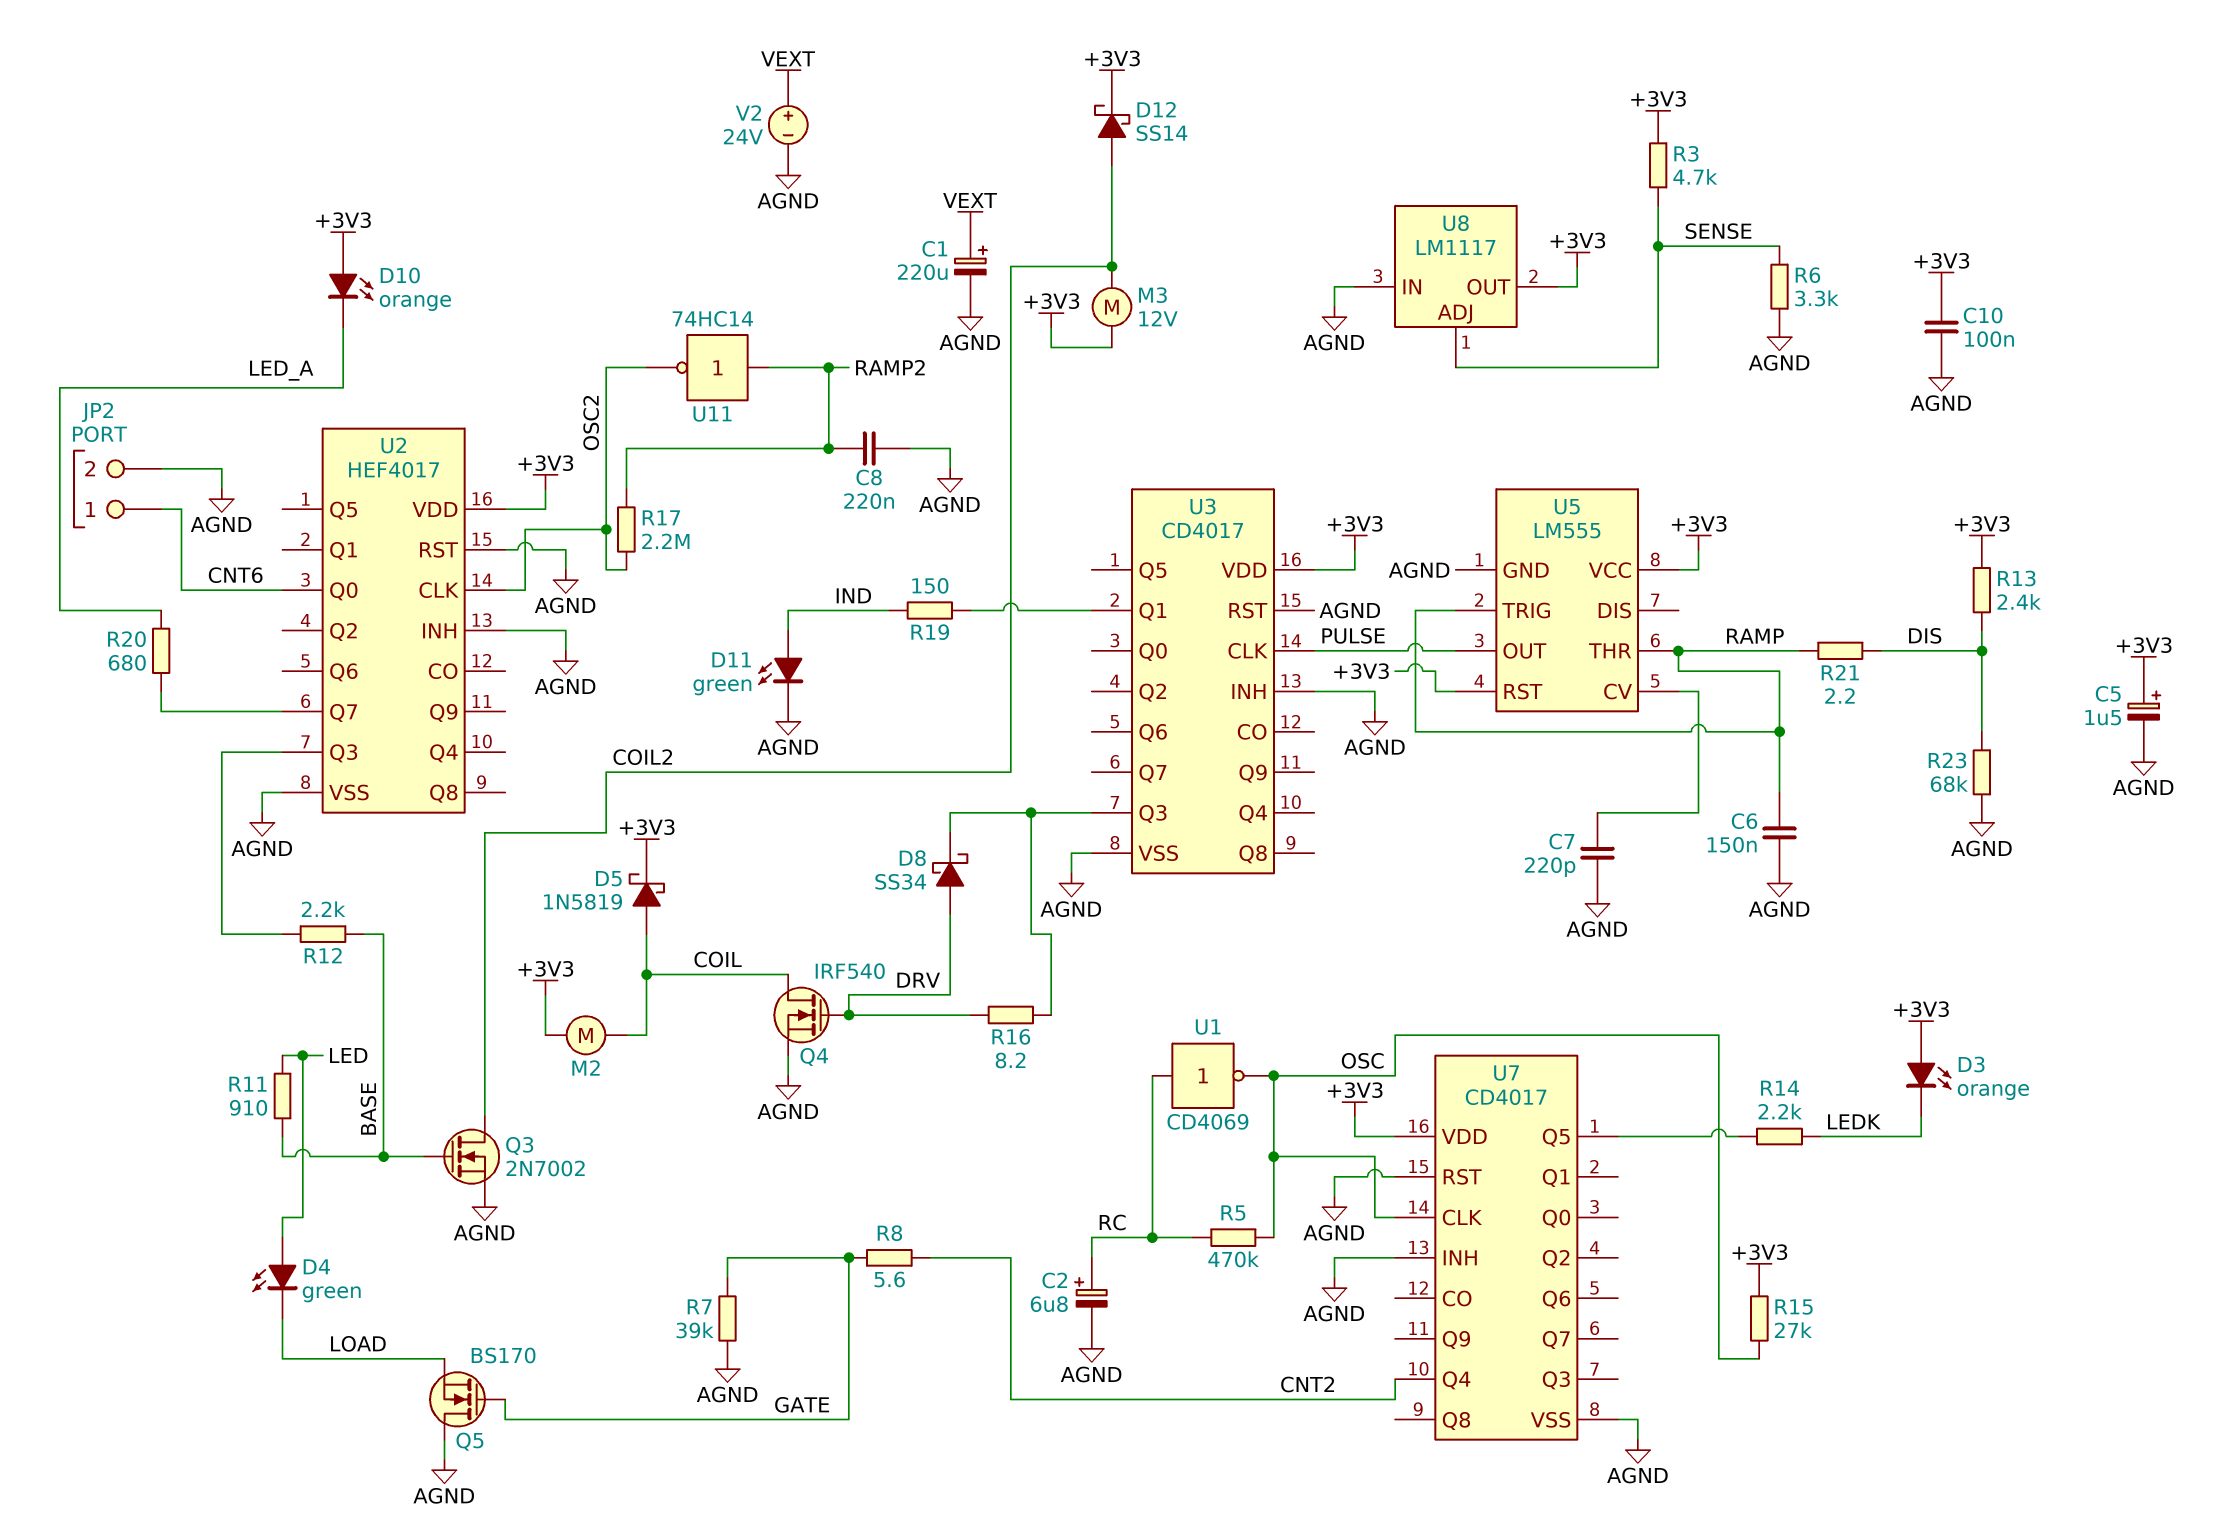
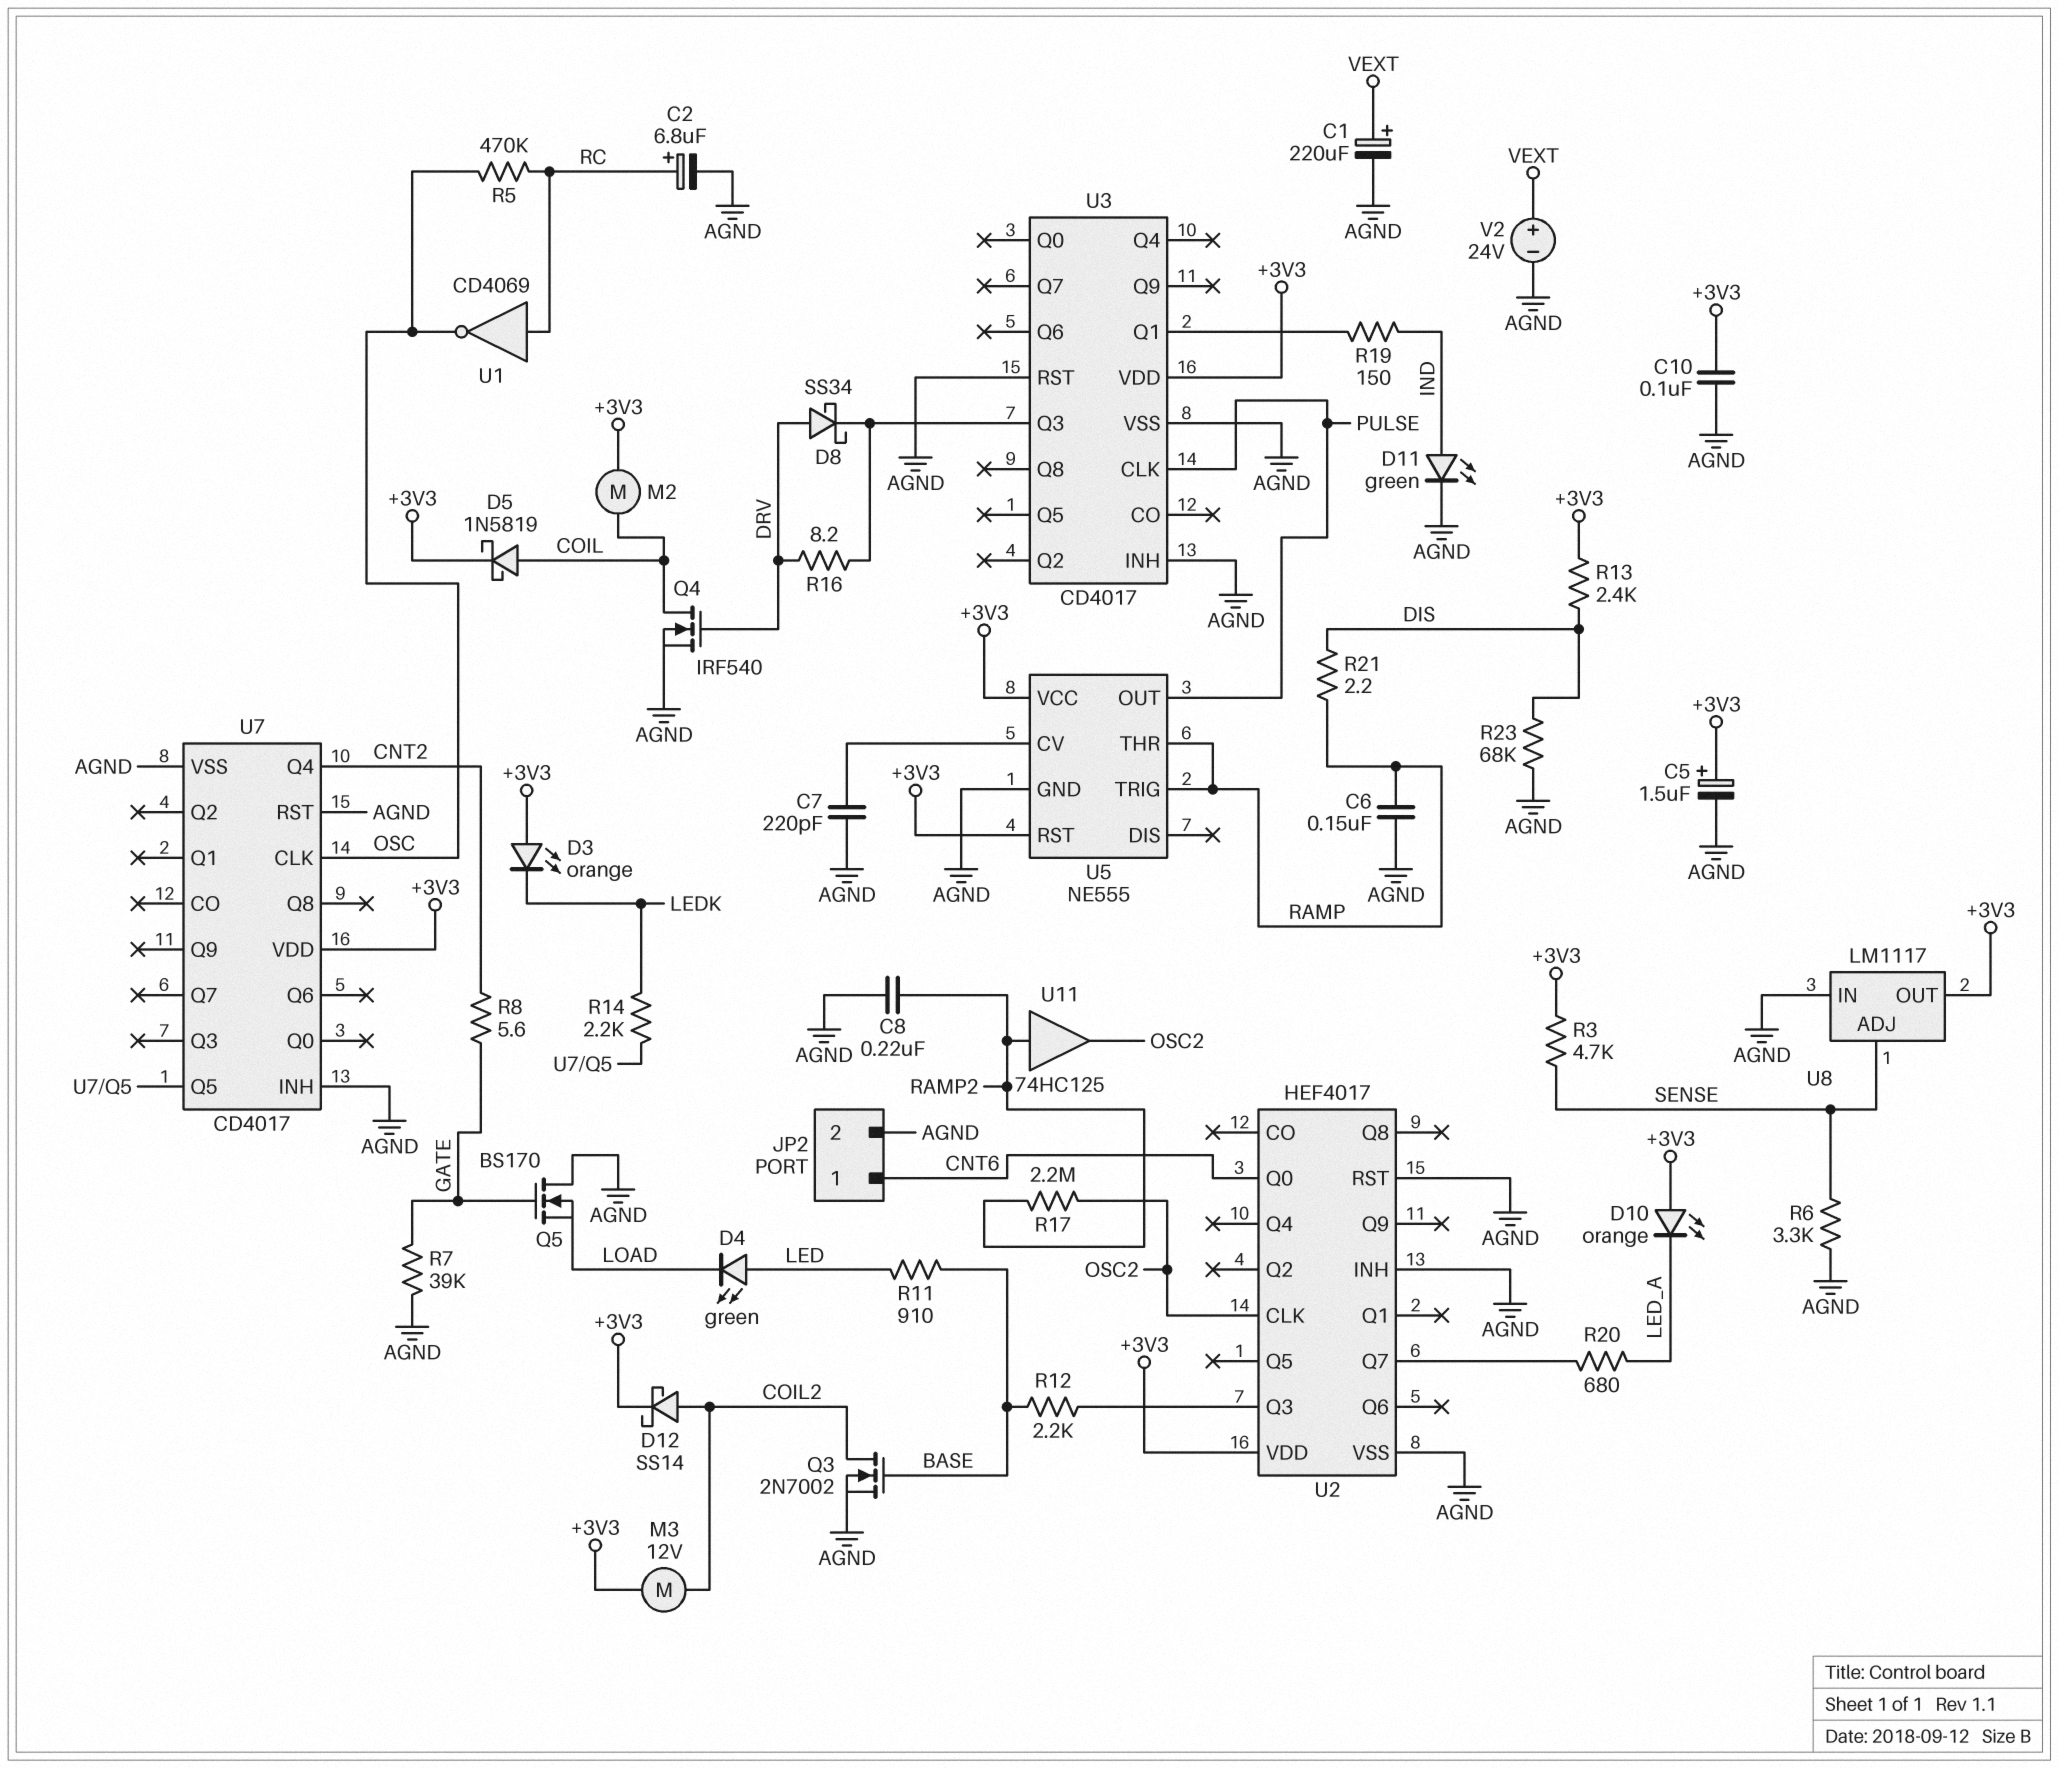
R15: 27k (+3V3, OSC) -> none
U5: LM555 -> NE555
U11: NOT 74HC14 (in RAMP2, out OSC2) -> buffer 74HC125 (in RAMP2, out OSC2)

